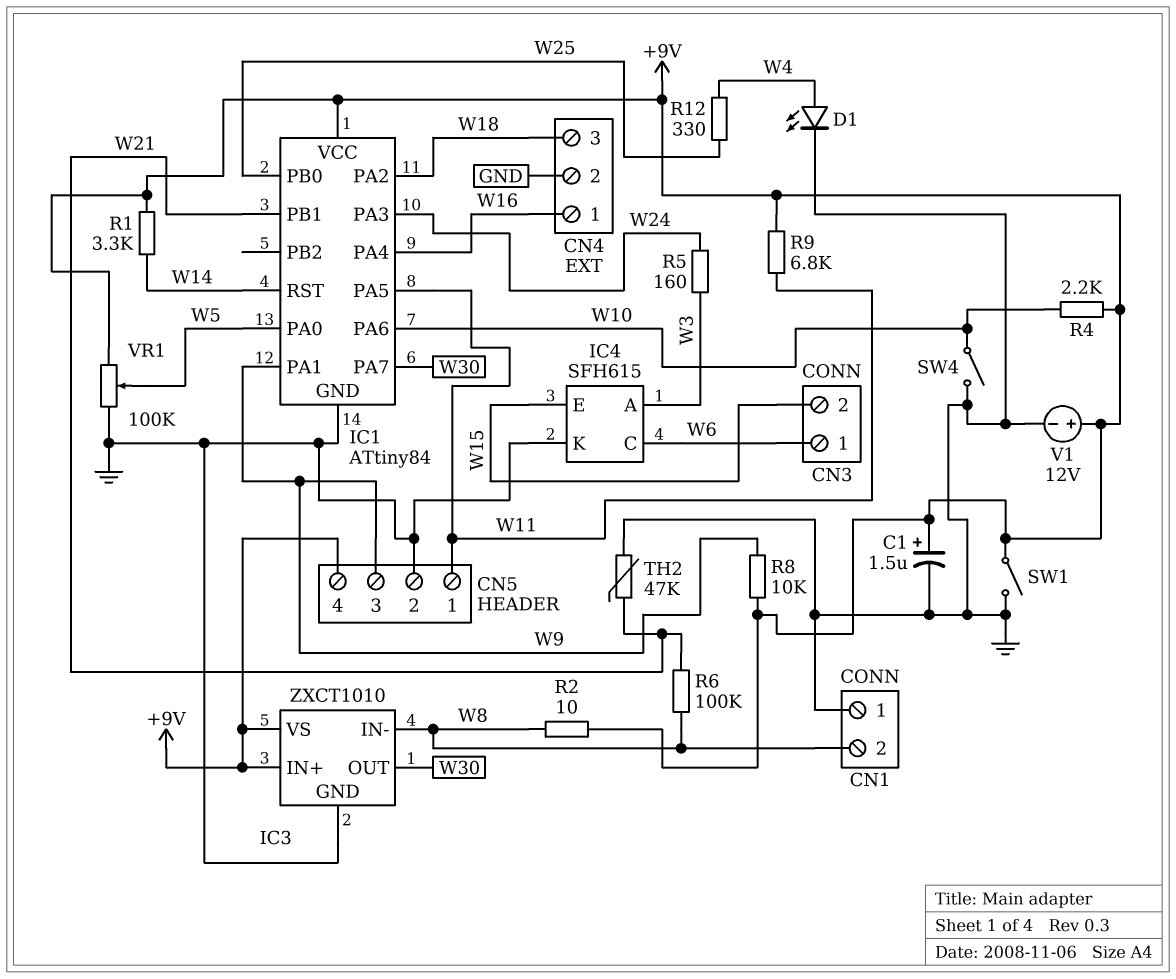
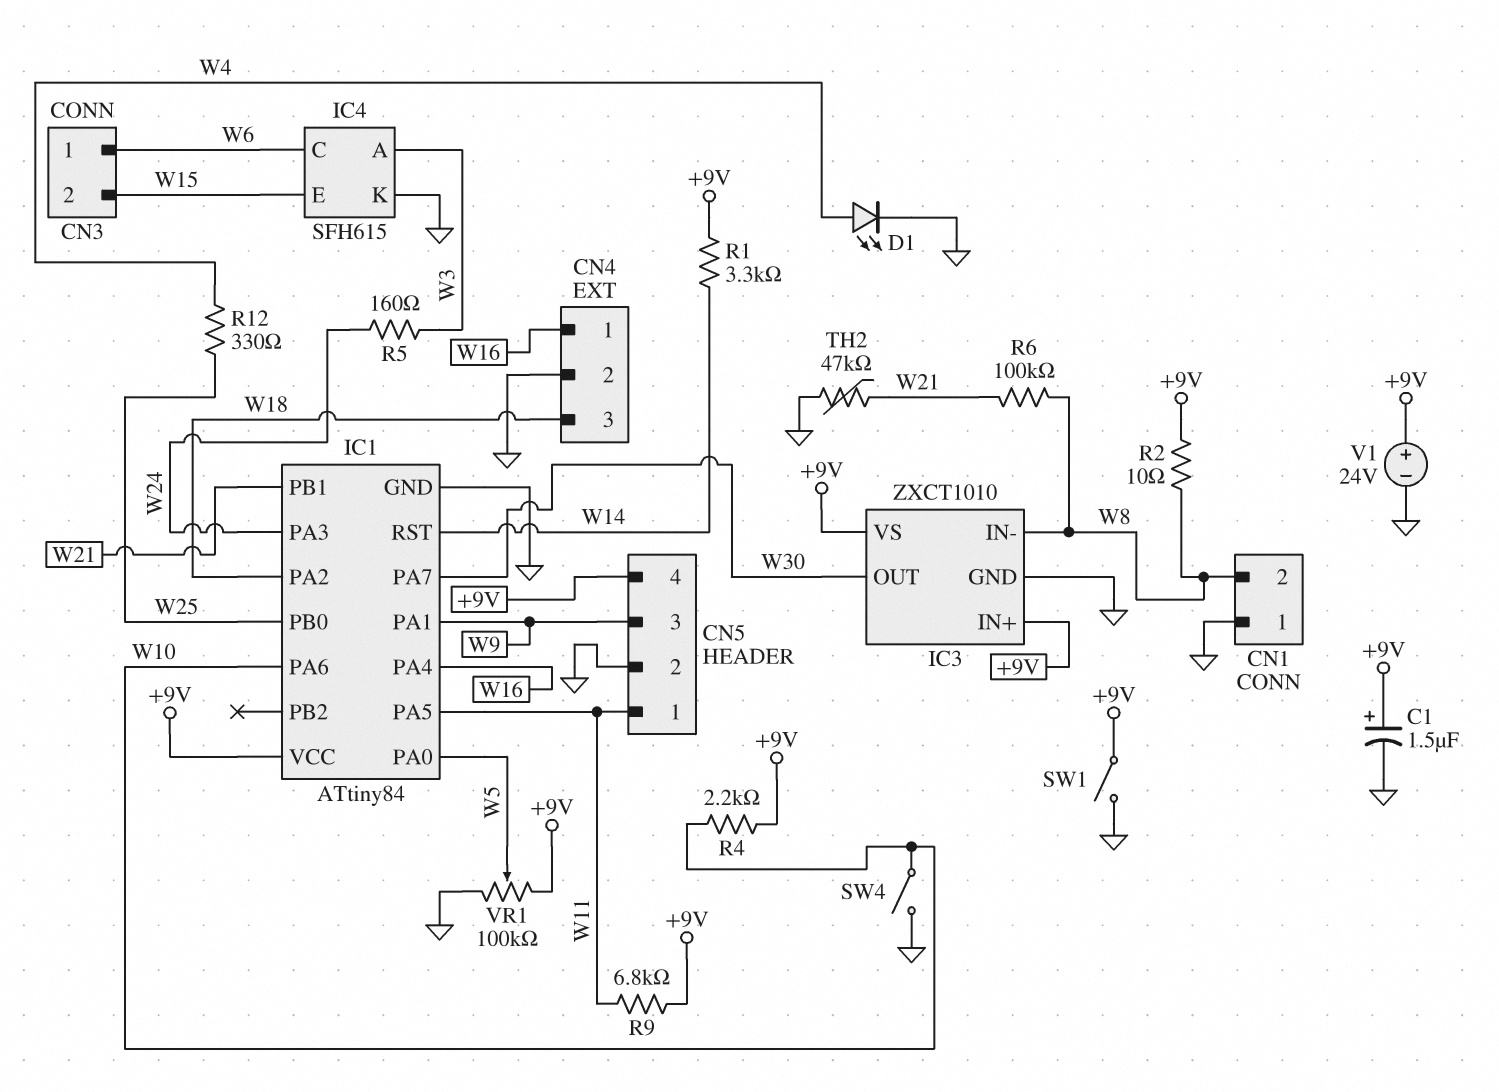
R8: 10k (+9V, W9) -> none
V1: 12V (plus +9V, minus GND) -> 24V (plus +9V, minus GND)

